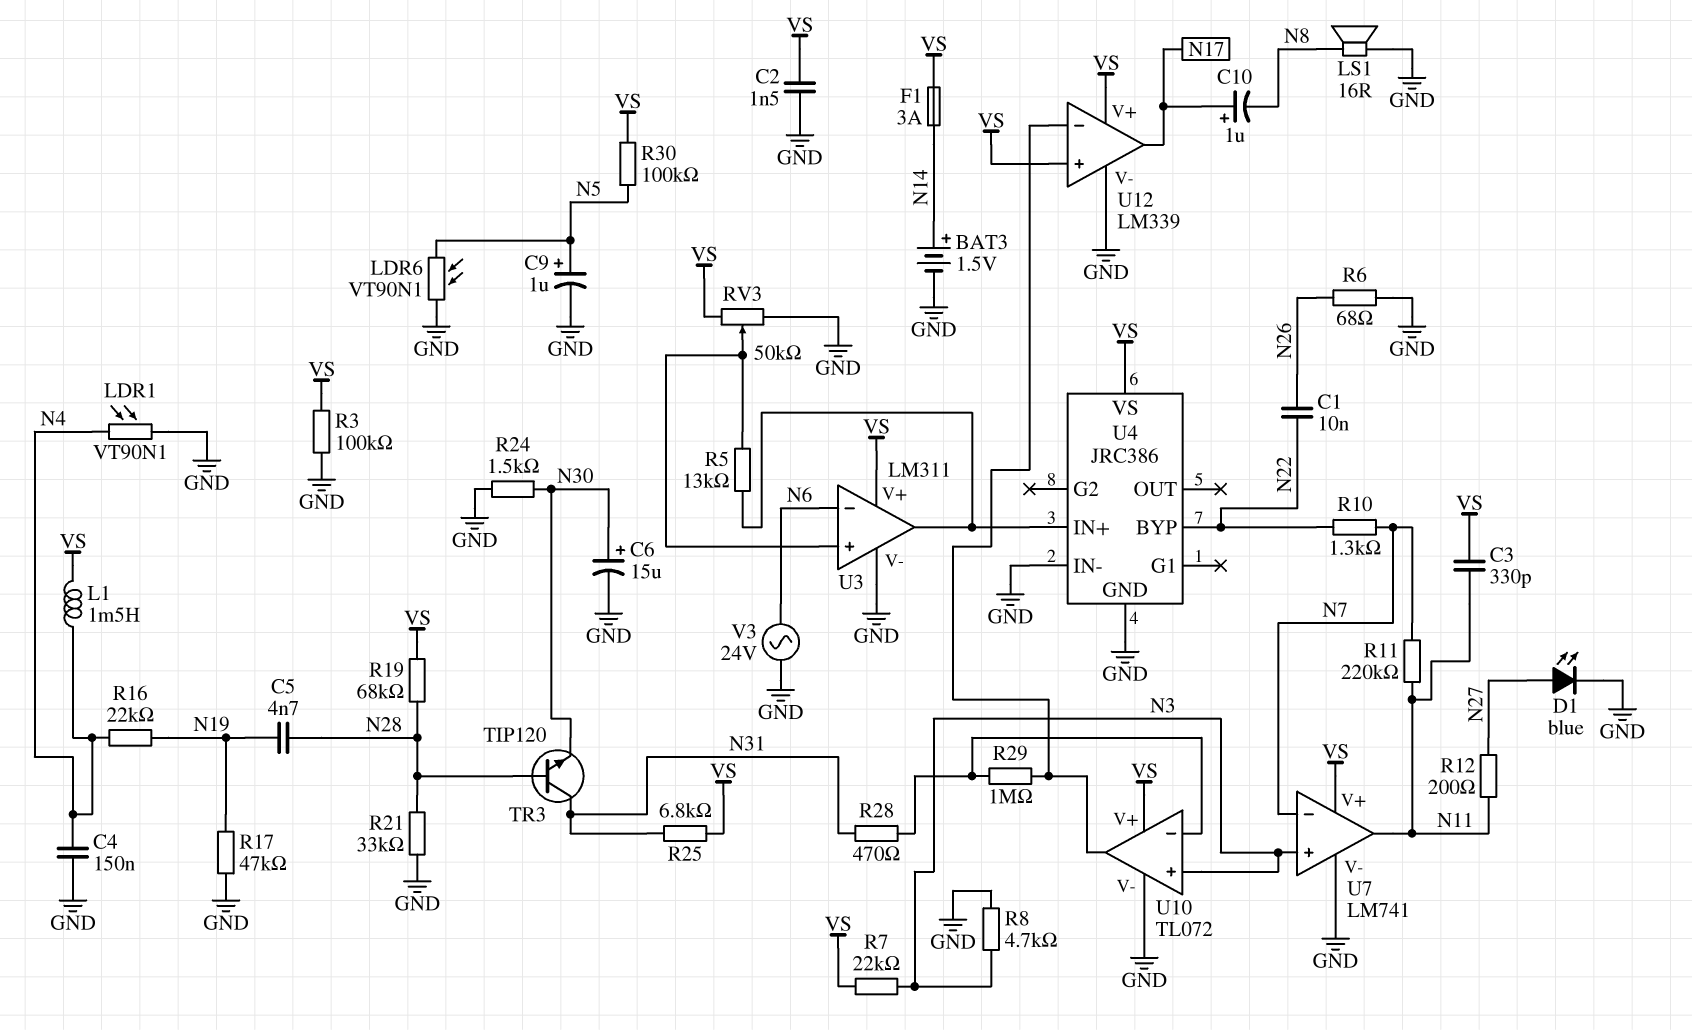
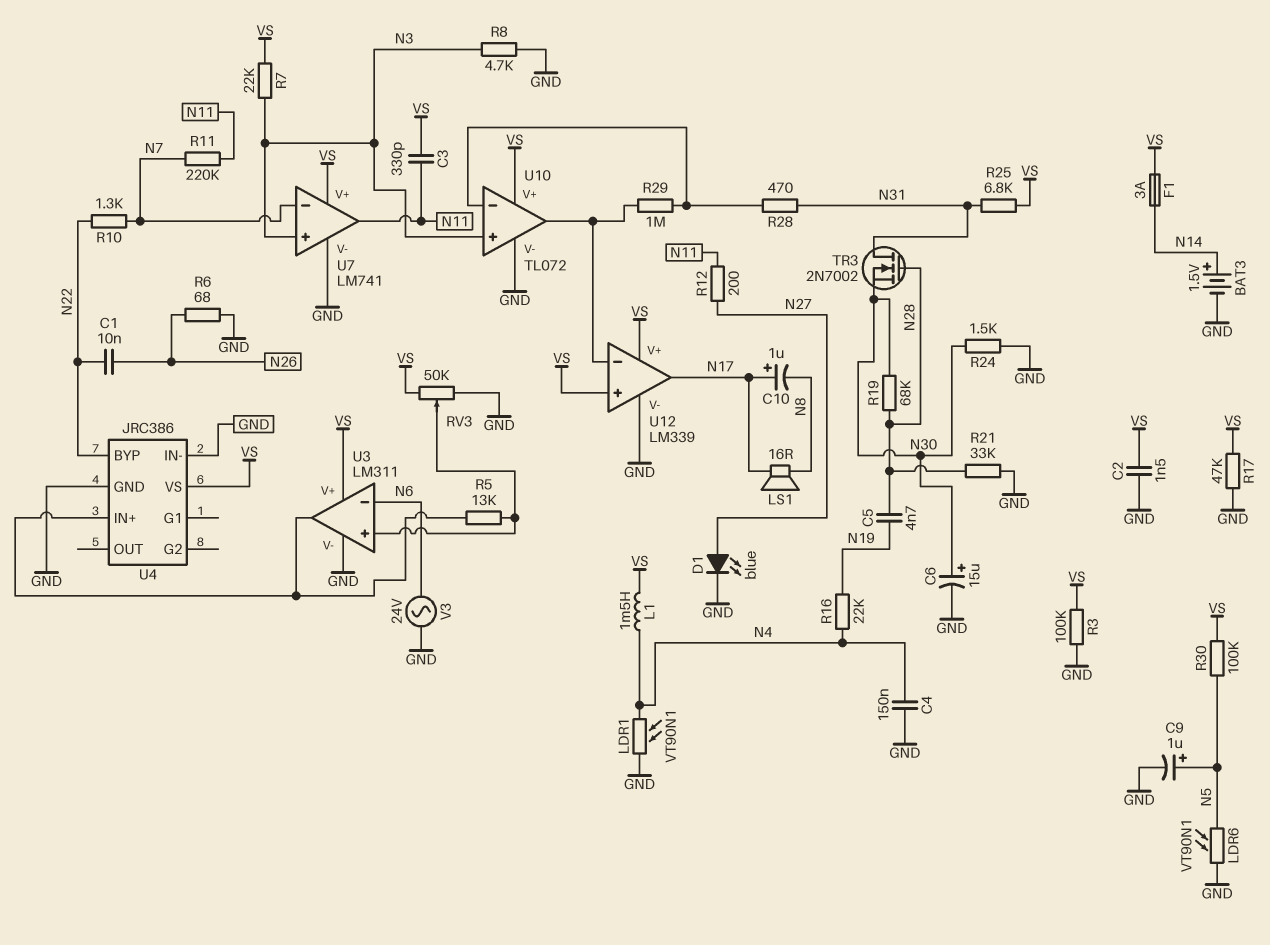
LS1: speaker 16R (GND, N8) -> speaker 16R (N8, N17)
R17: 47k (GND, N19) -> 47k (GND, VS)
R19: 68k (N28, VS) -> 68k (N28, N30)
TR3: NPN TIP120 (B N28, C N31, E N30) -> NMOS 2N7002 (G N28, D N31, S N30)

